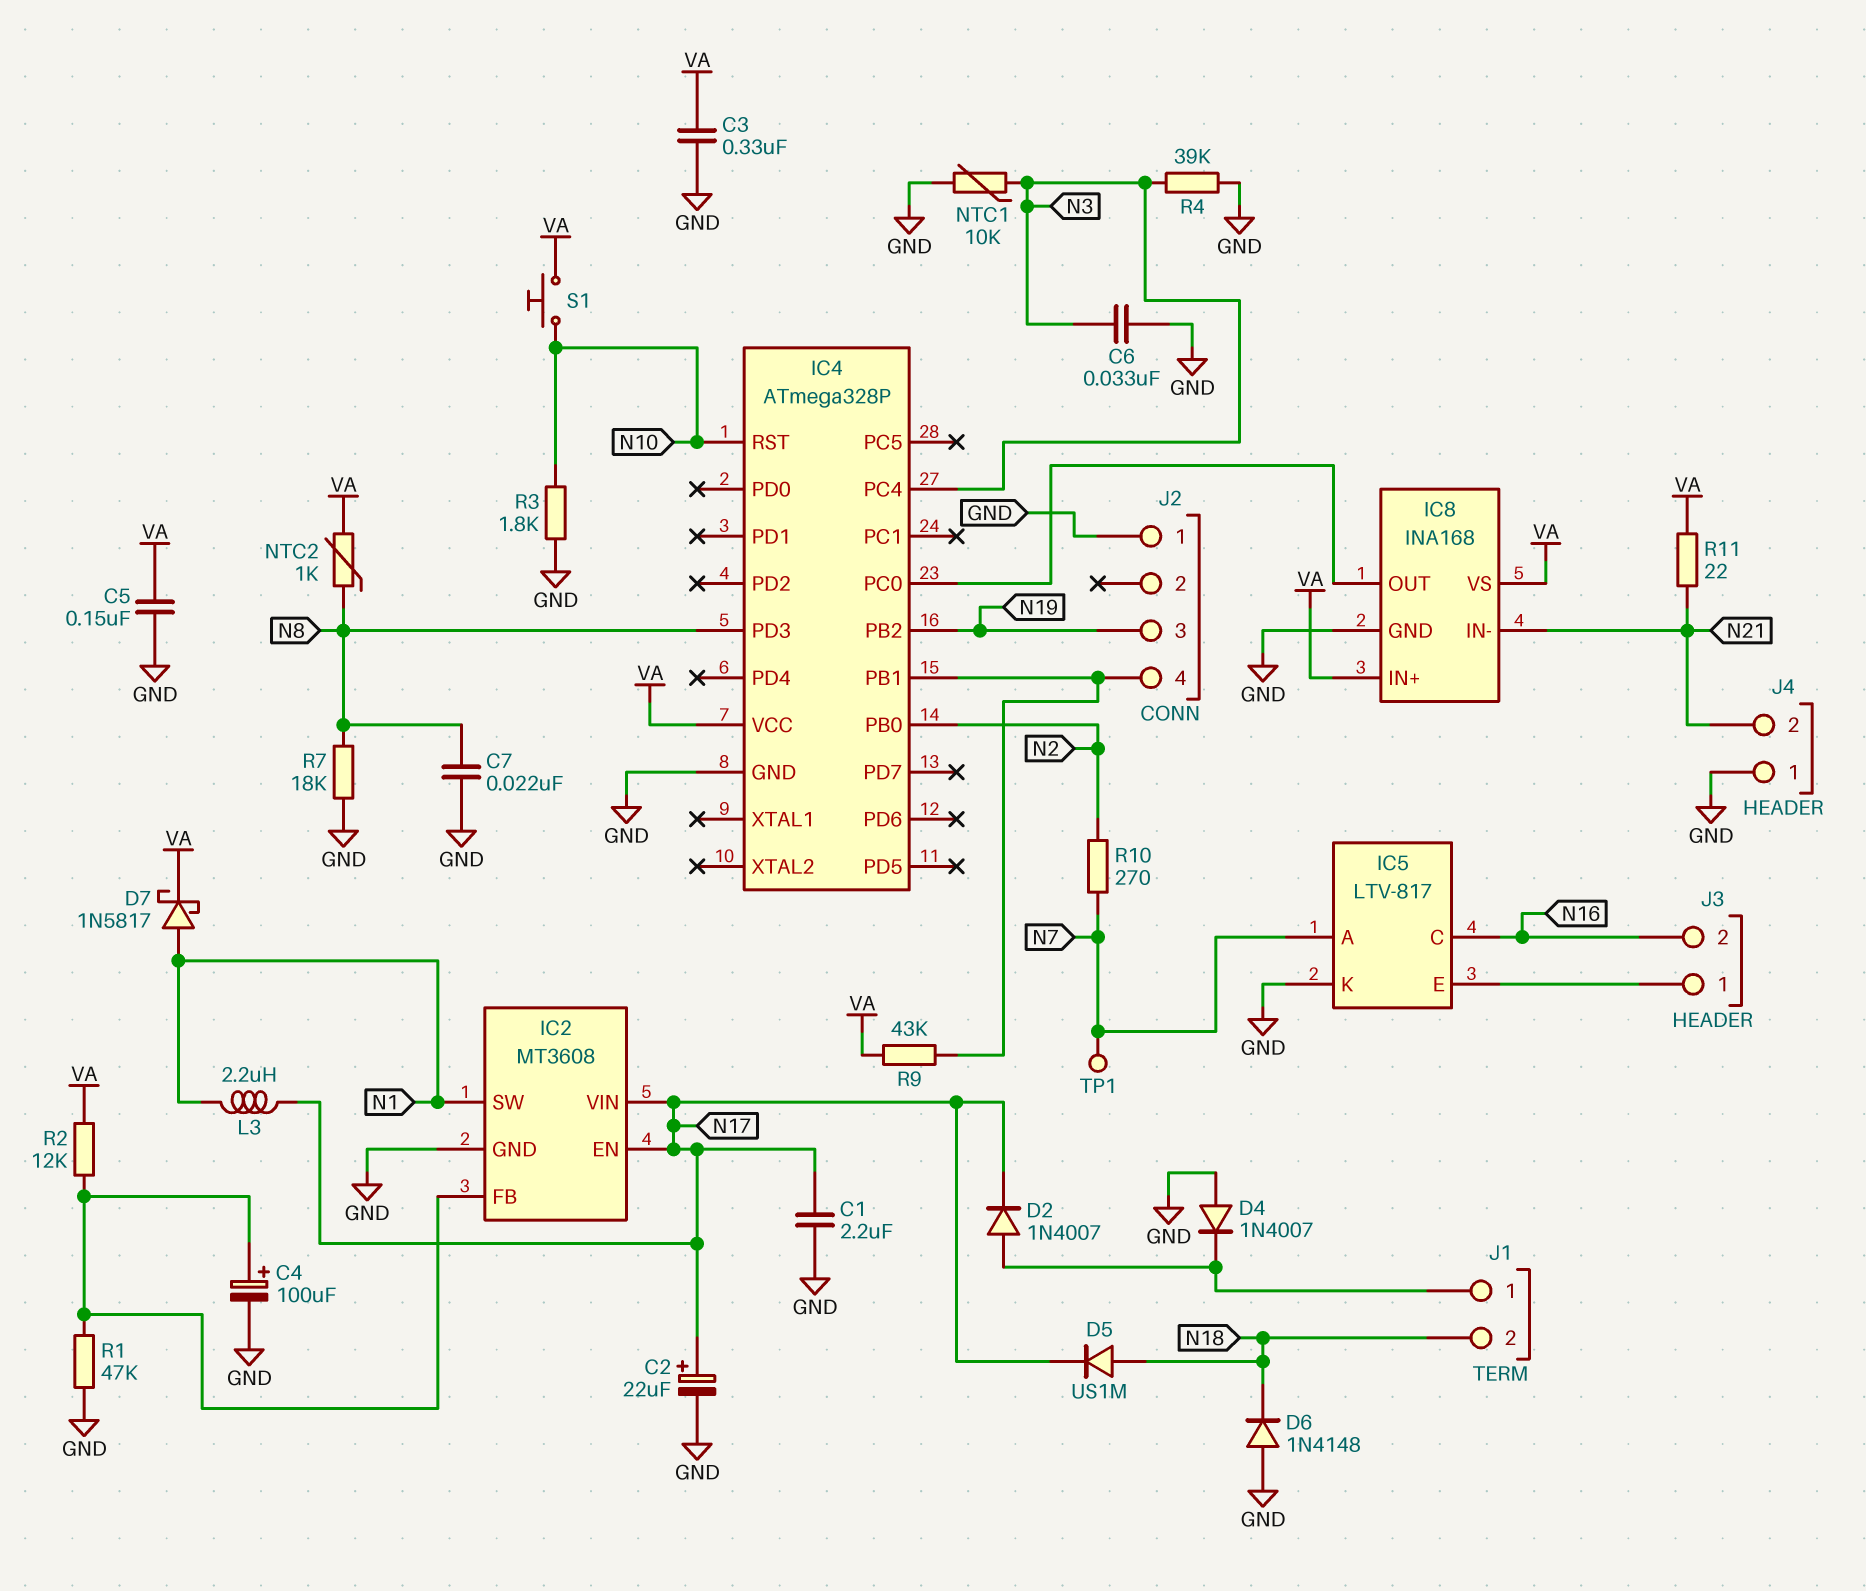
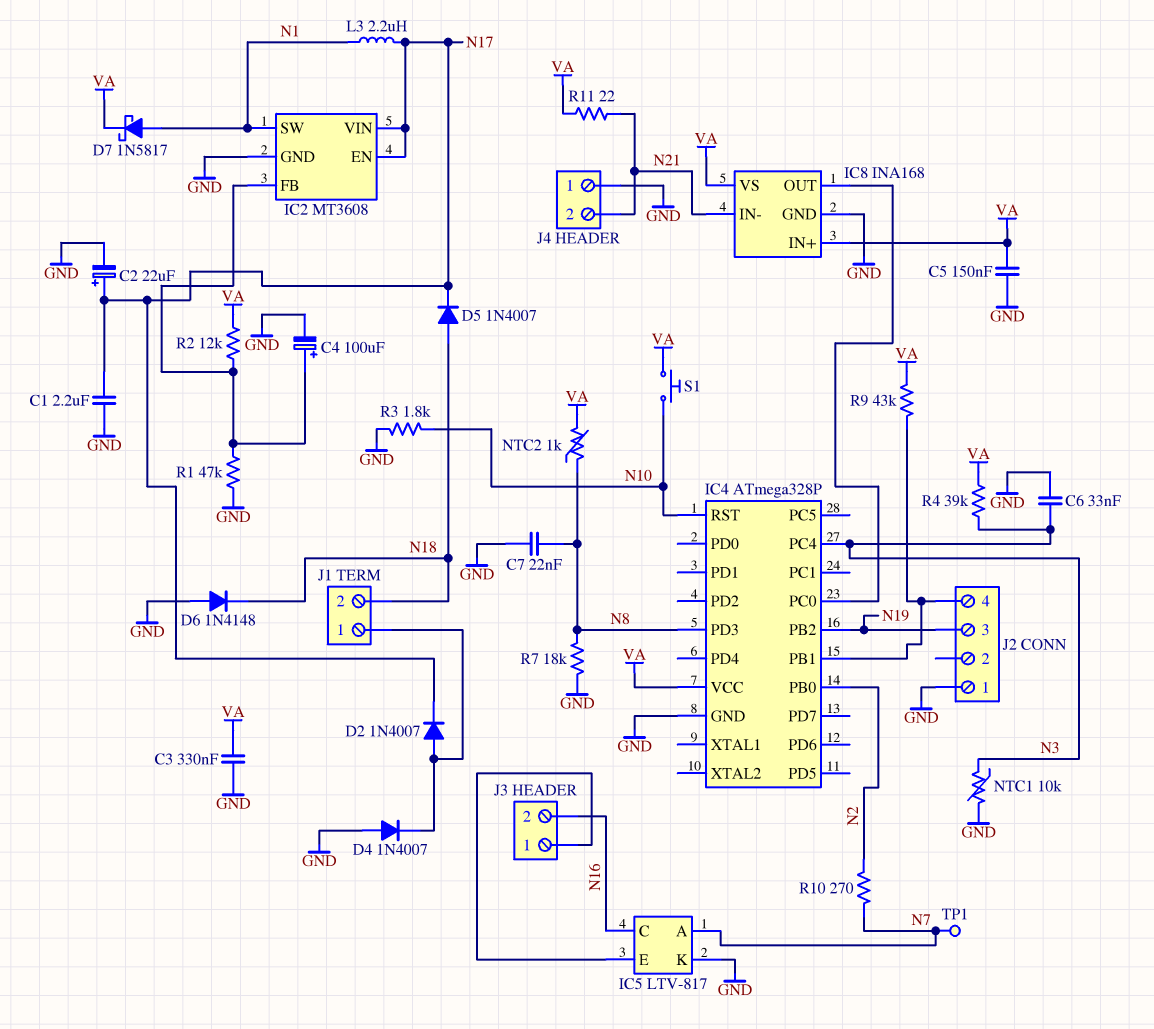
D5: diode US1M (A N18, K N17) -> diode 1N4007 (A N18, K N17)
R4: 39k (GND, N3) -> 39k (N3, VA)

